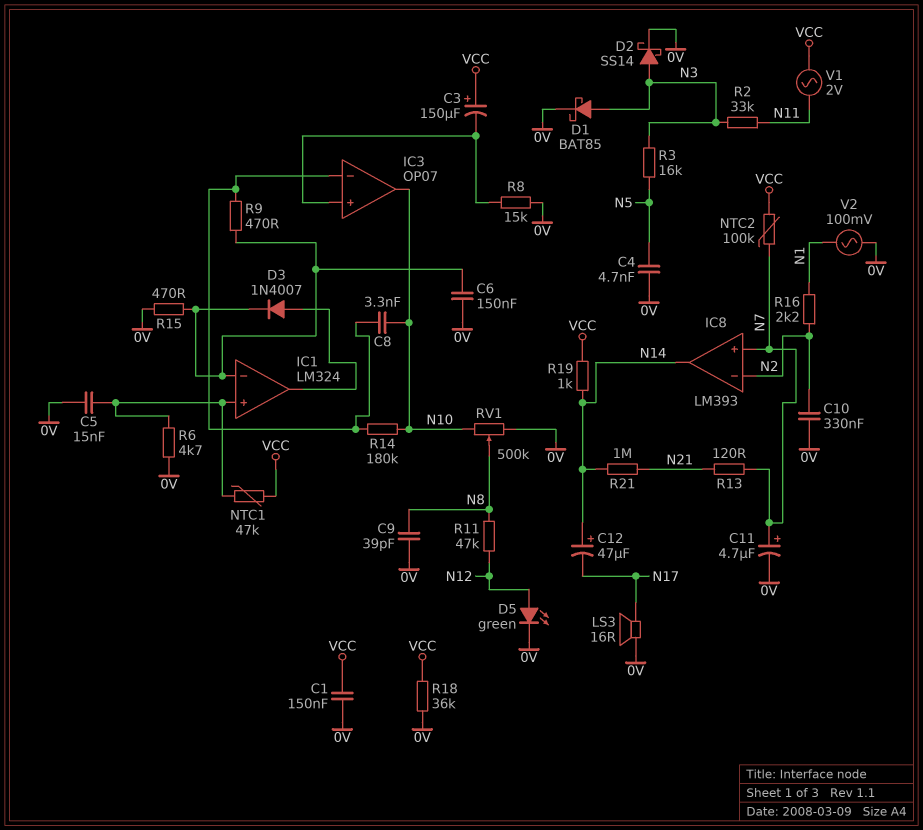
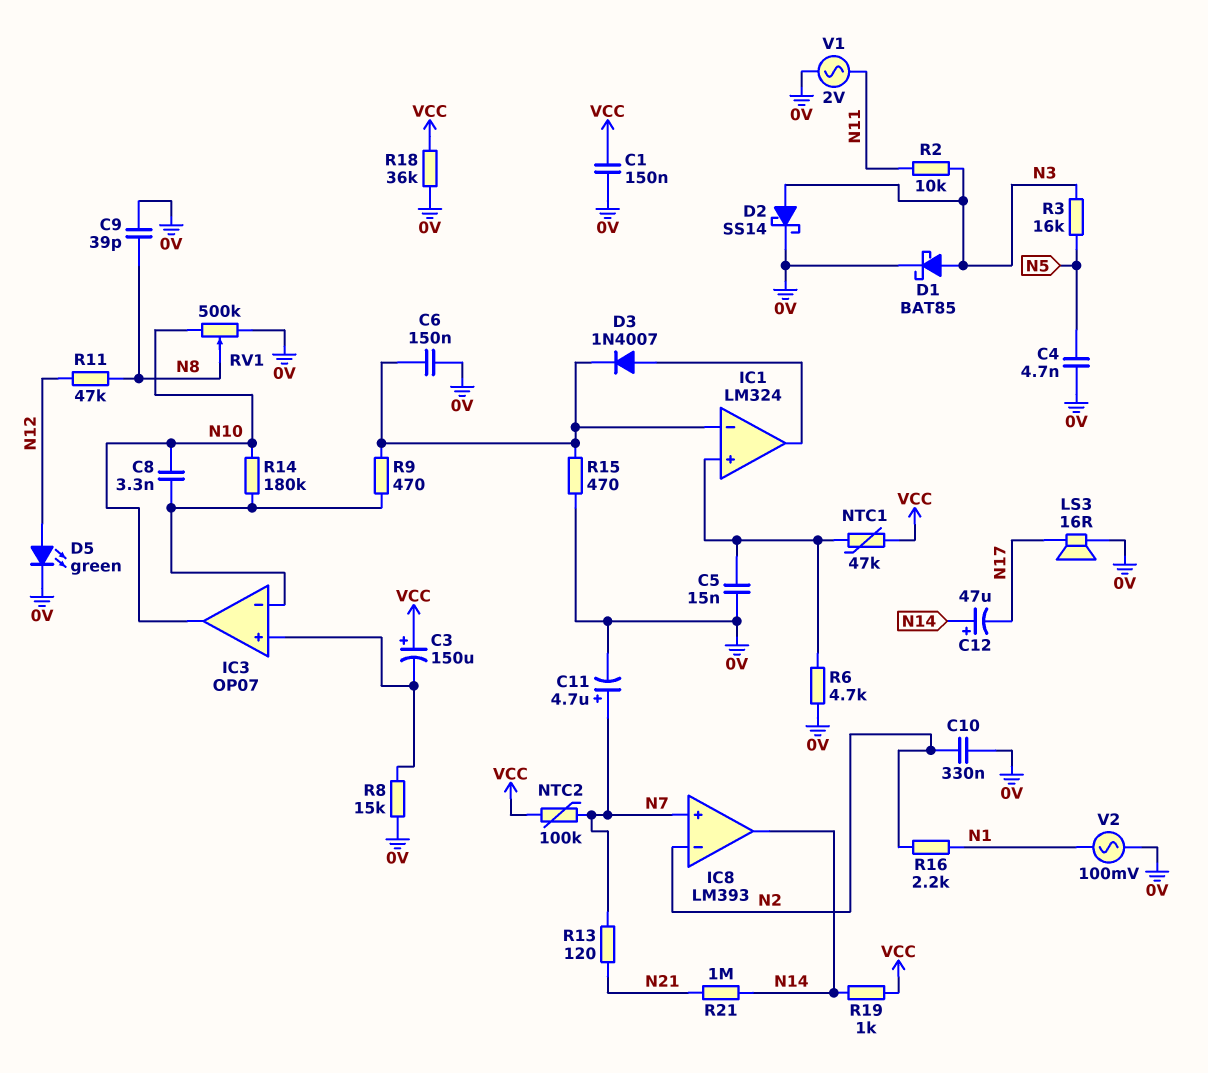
R2: 33k (N3, N11) -> 10k (N3, N11)
V1: AC 2V (N11, VCC) -> AC 2V (0V, N11)

